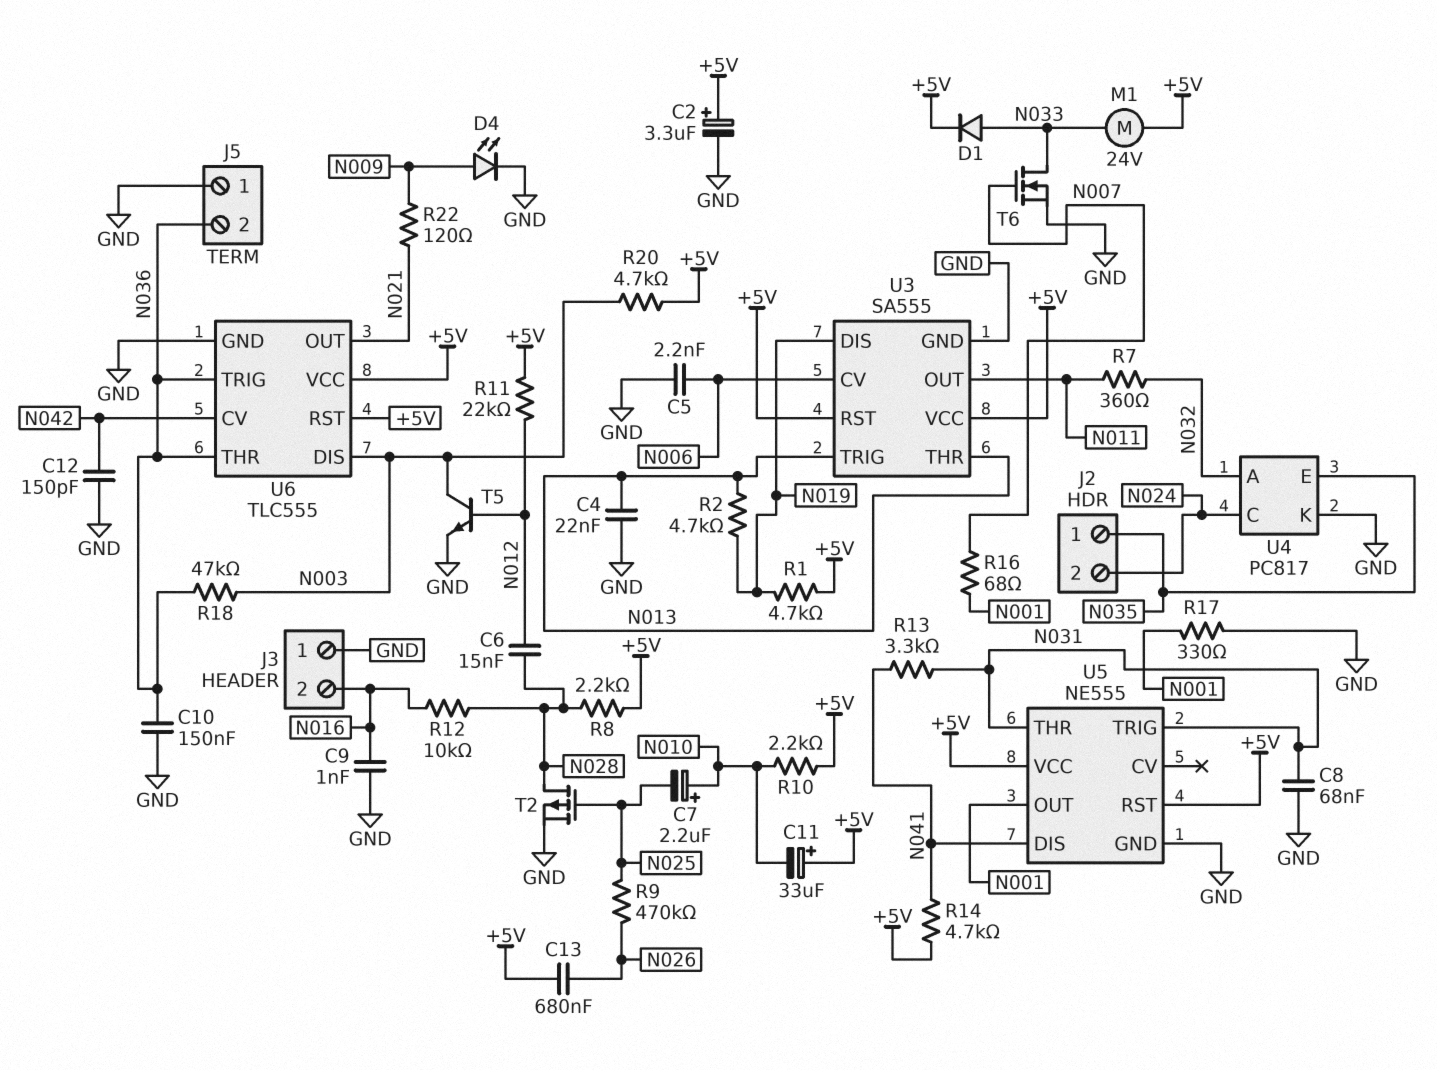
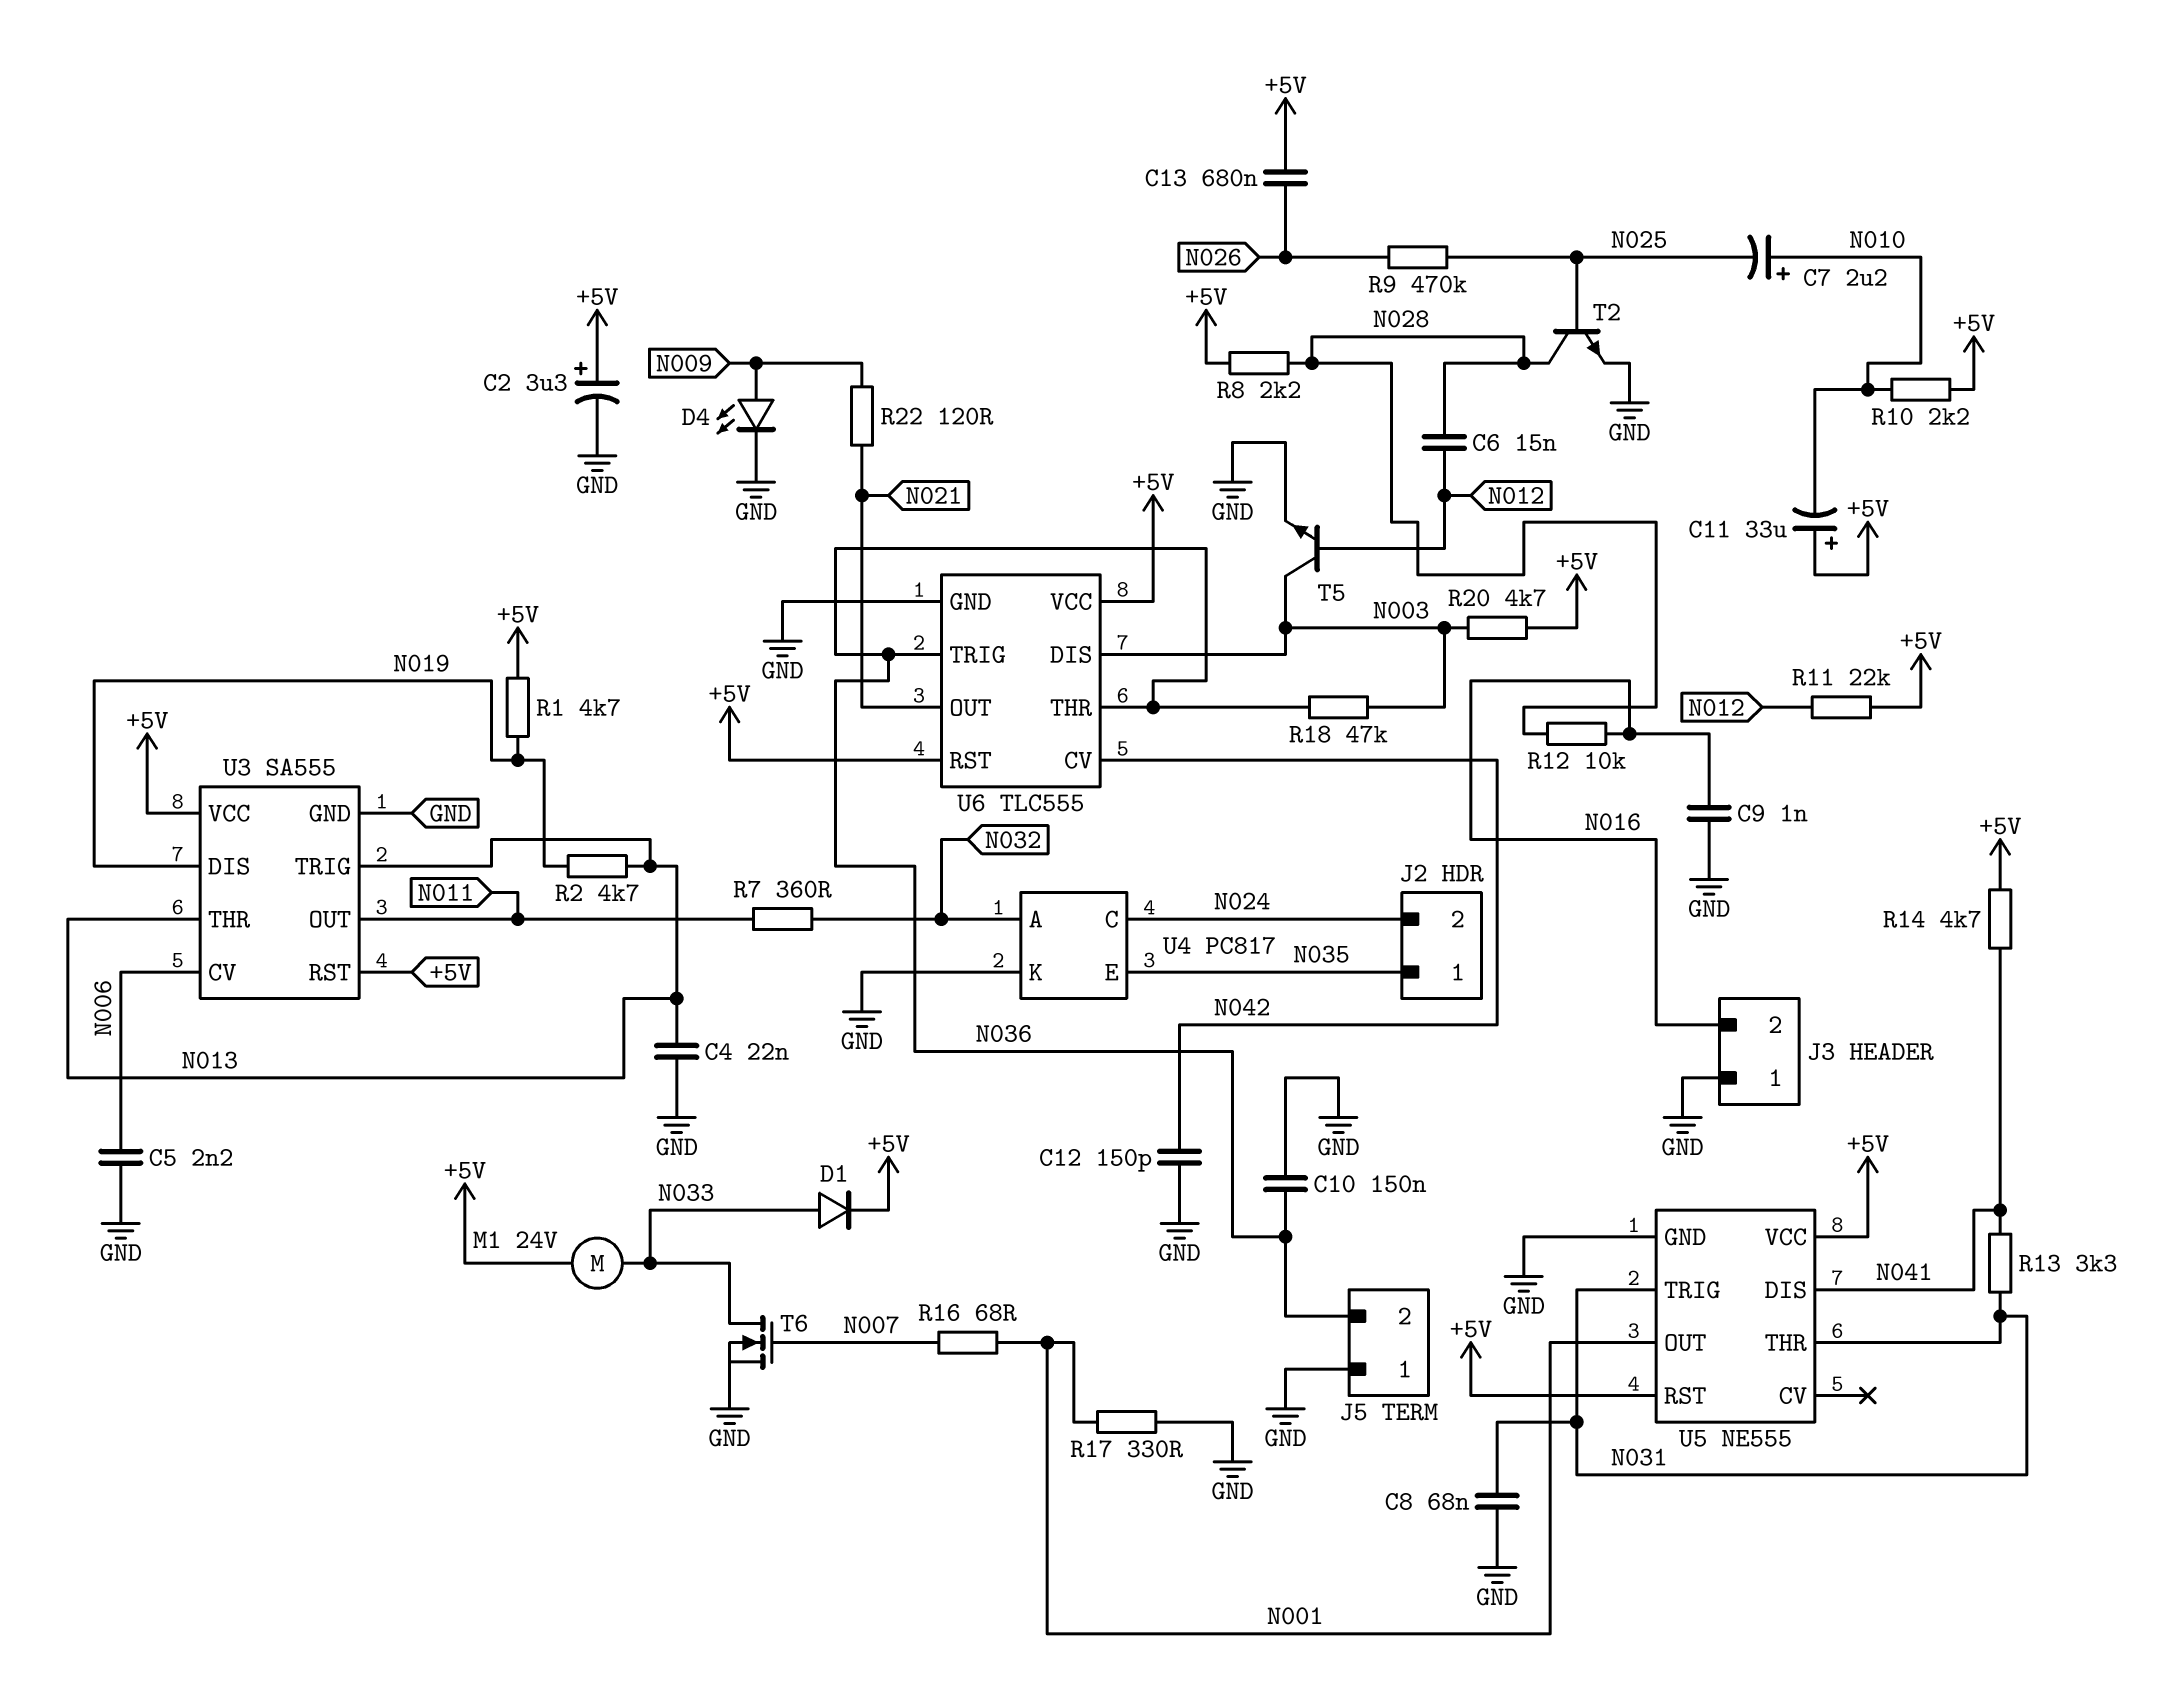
T2: PMOS (G N025, D N028, S GND) -> NPN (B N025, C N028, E GND)

